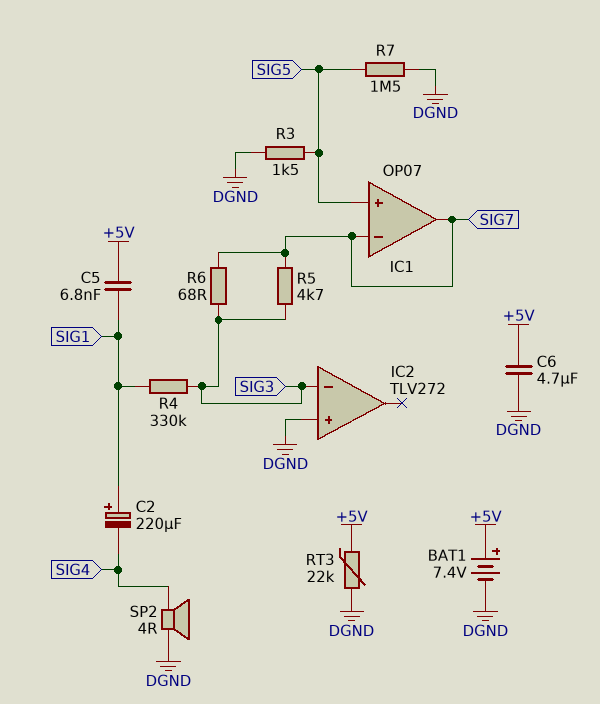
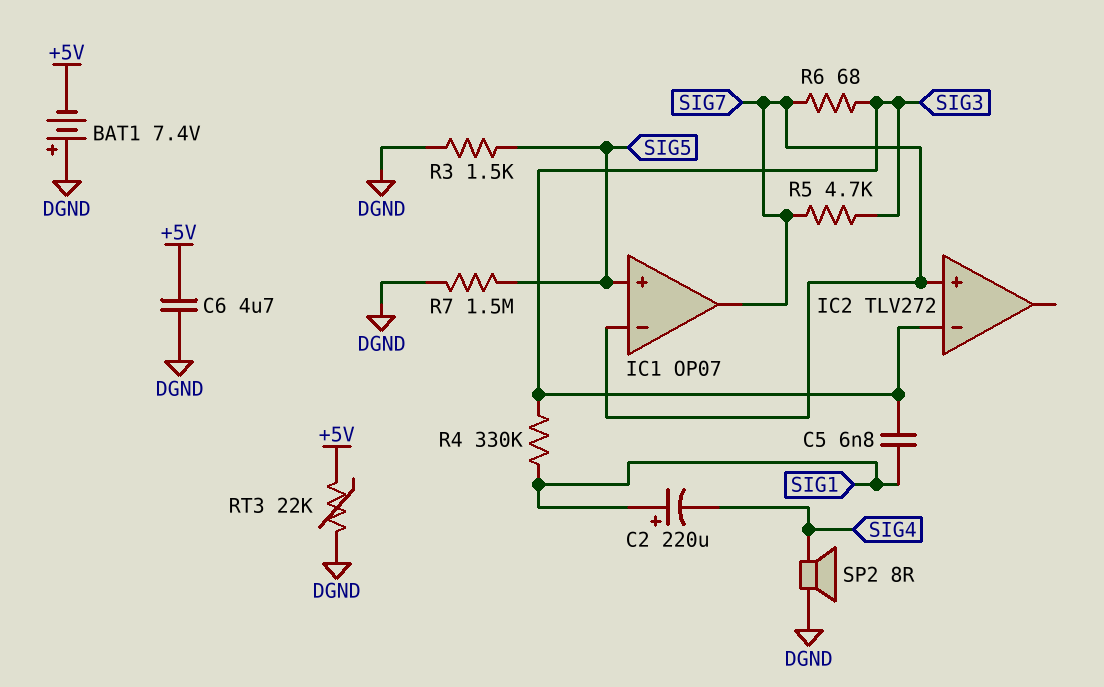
BAT1: 7.4V (plus +5V, minus DGND) -> 7.4V (plus DGND, minus +5V)
C5: 6.8nF (+5V, SIG1) -> 6.8nF (SIG1, SIG3)
IC2 pin in+: DGND -> SIG7
SP2: speaker 4R (DGND, SIG4) -> speaker 8R (DGND, SIG4)

